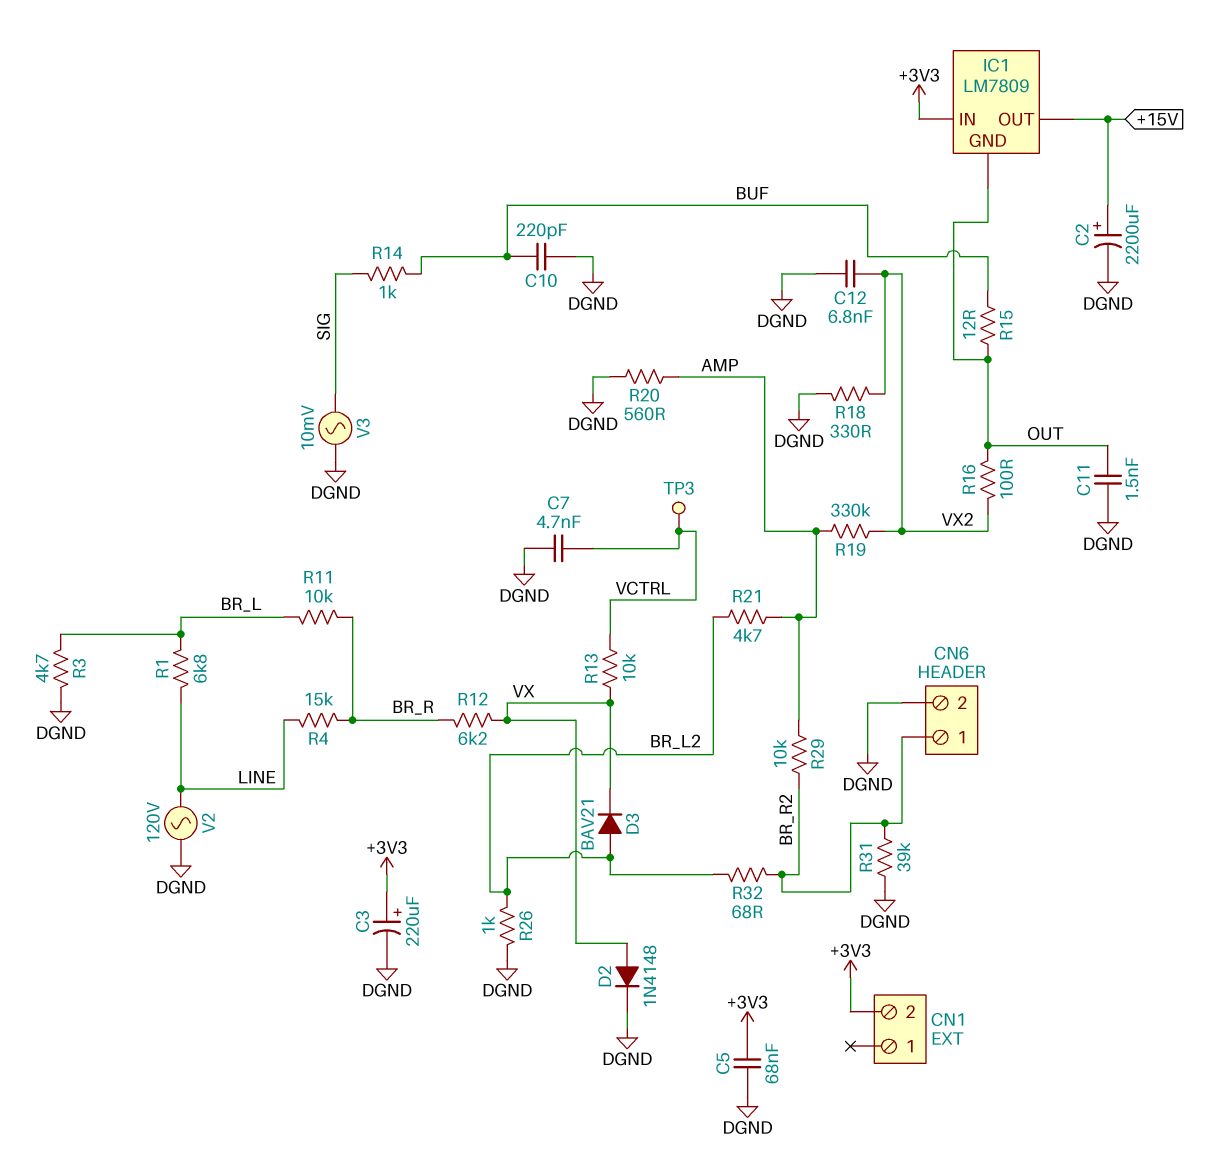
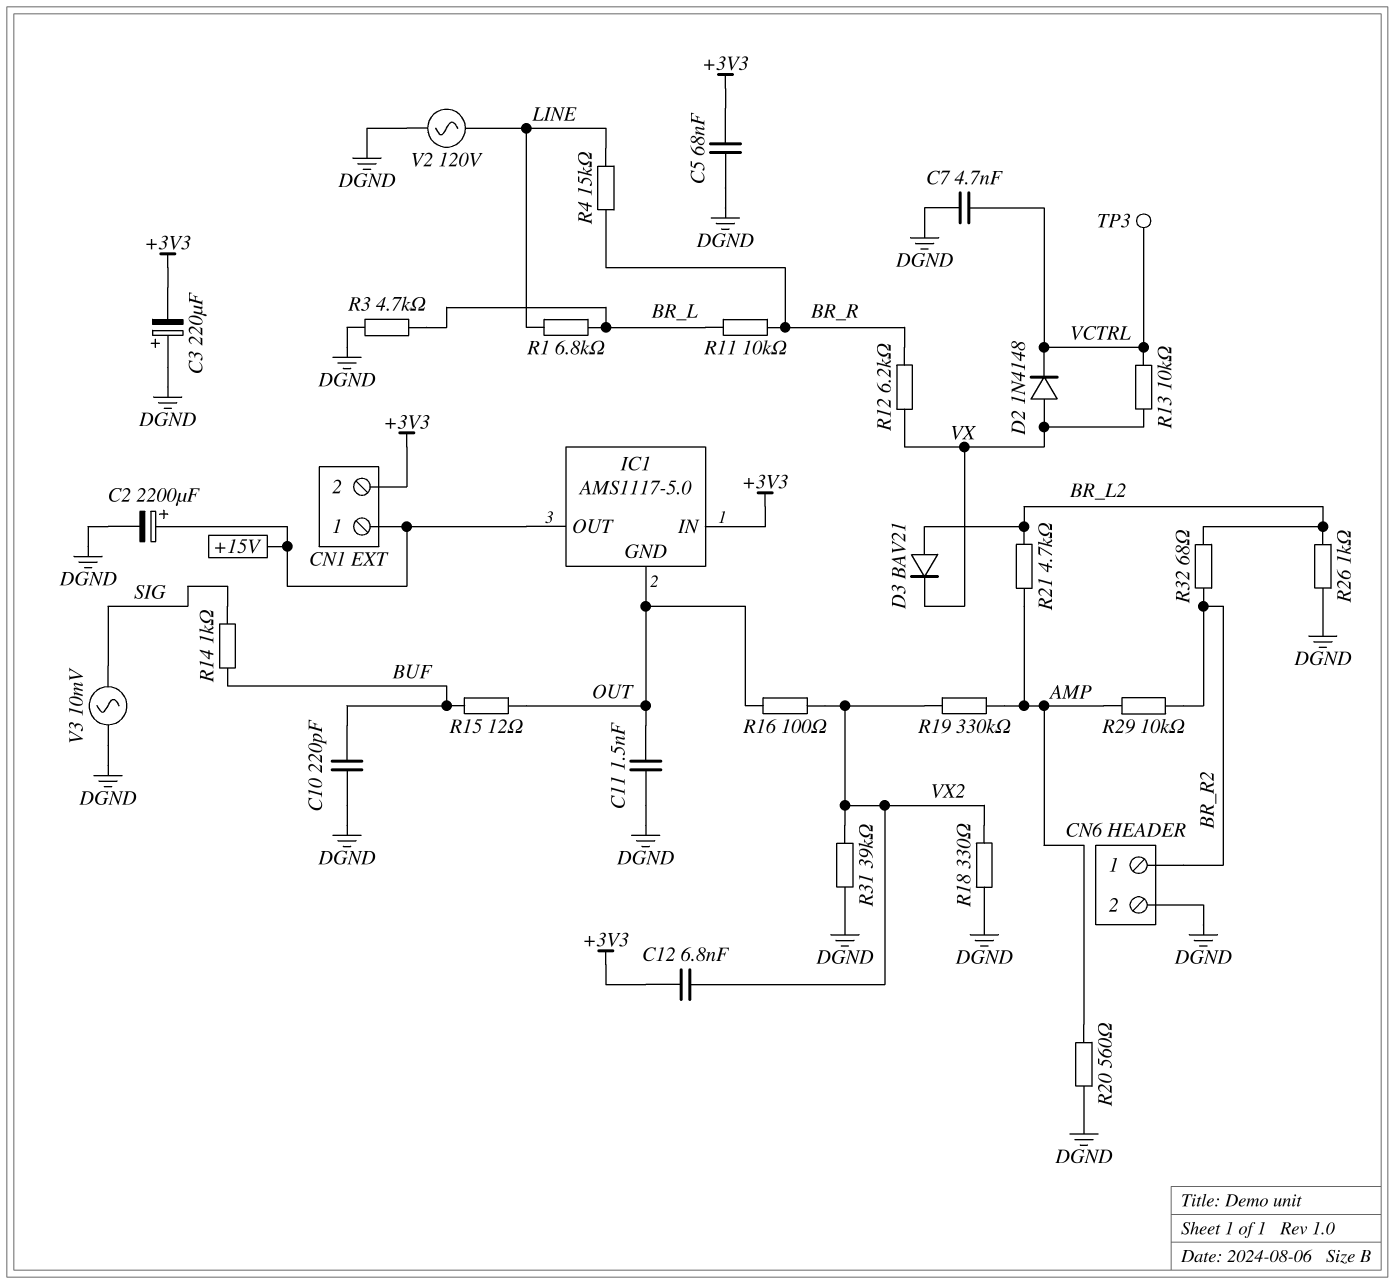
C3: 220uF (plus +3V3, minus DGND) -> 220uF (plus DGND, minus +3V3)
C12: 6.8nF (DGND, VX2) -> 6.8nF (+3V3, VX2)
CN1 pin 1: none -> +15V
D2: diode 1N4148 (A VX, K DGND) -> diode 1N4148 (A VX, K VCTRL)
IC1: LM7809 -> AMS1117-5.0
R31: 39k (BR_R2, DGND) -> 39k (DGND, VX2)

